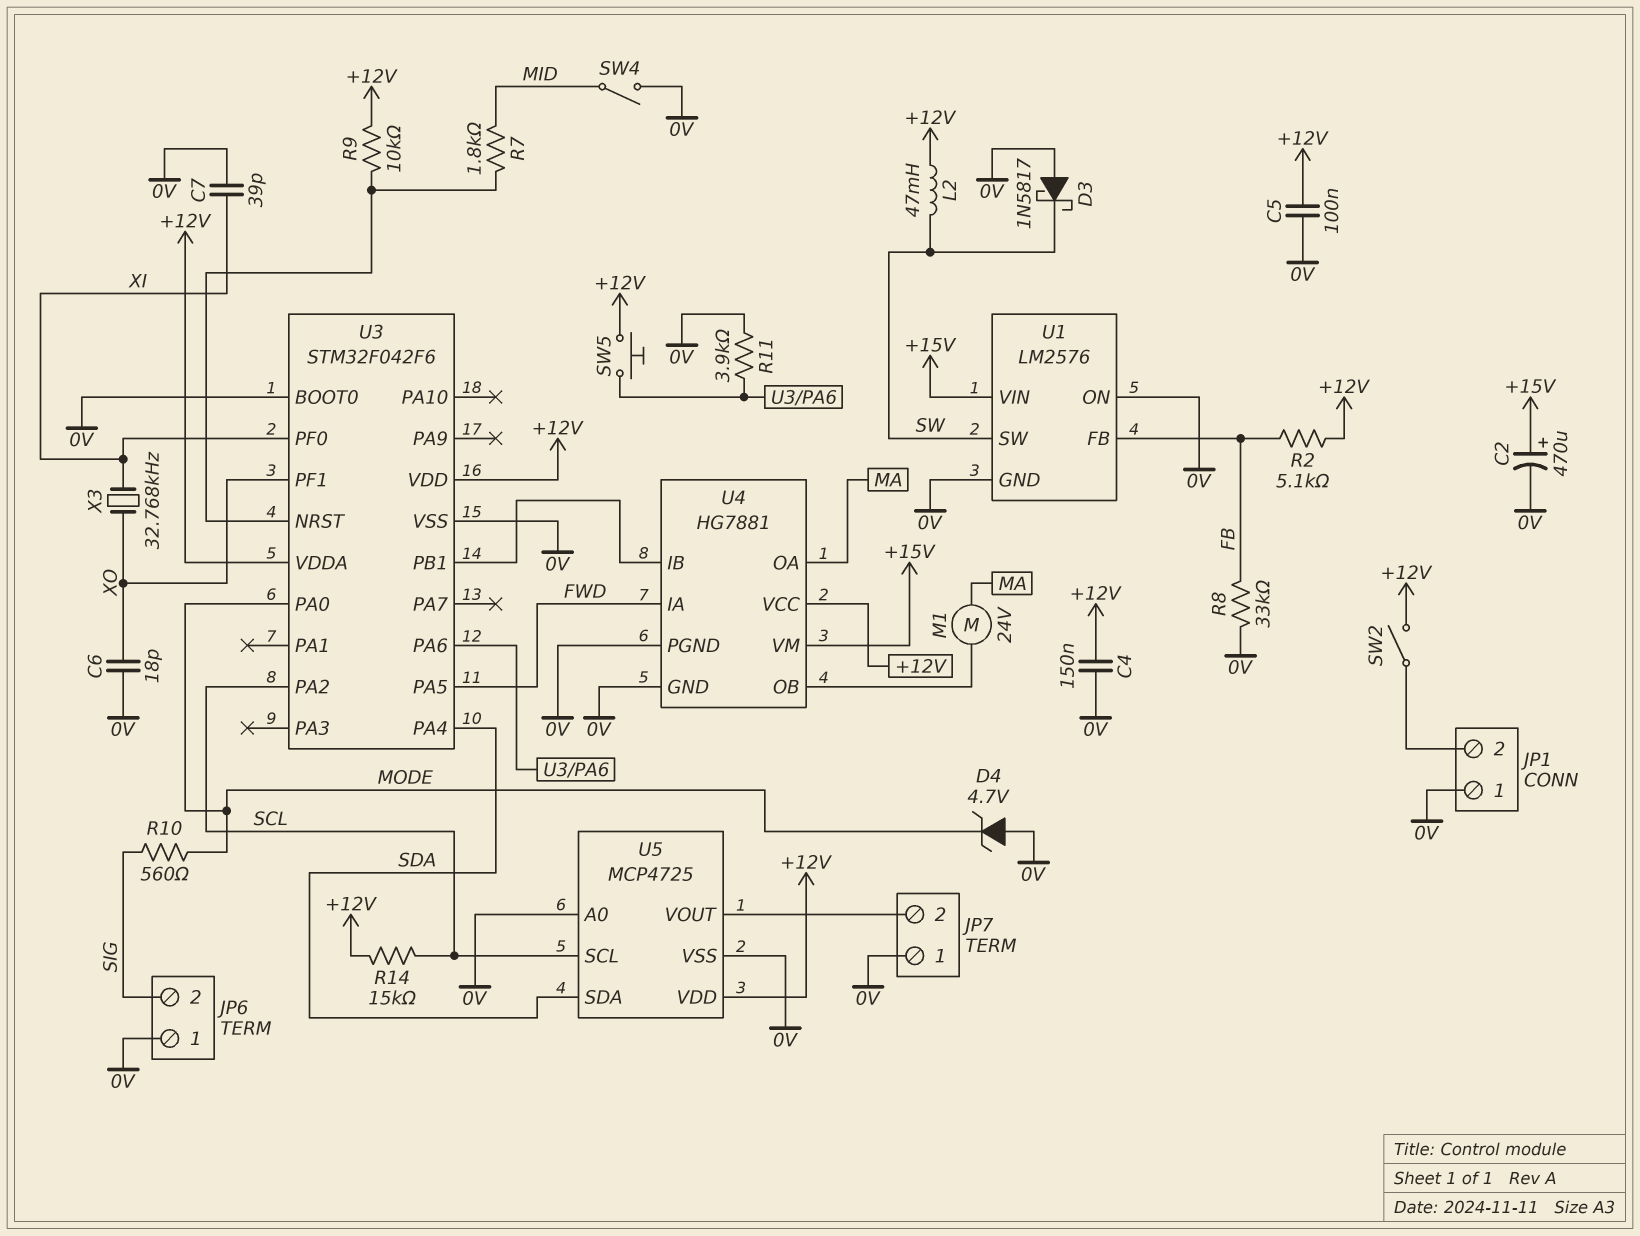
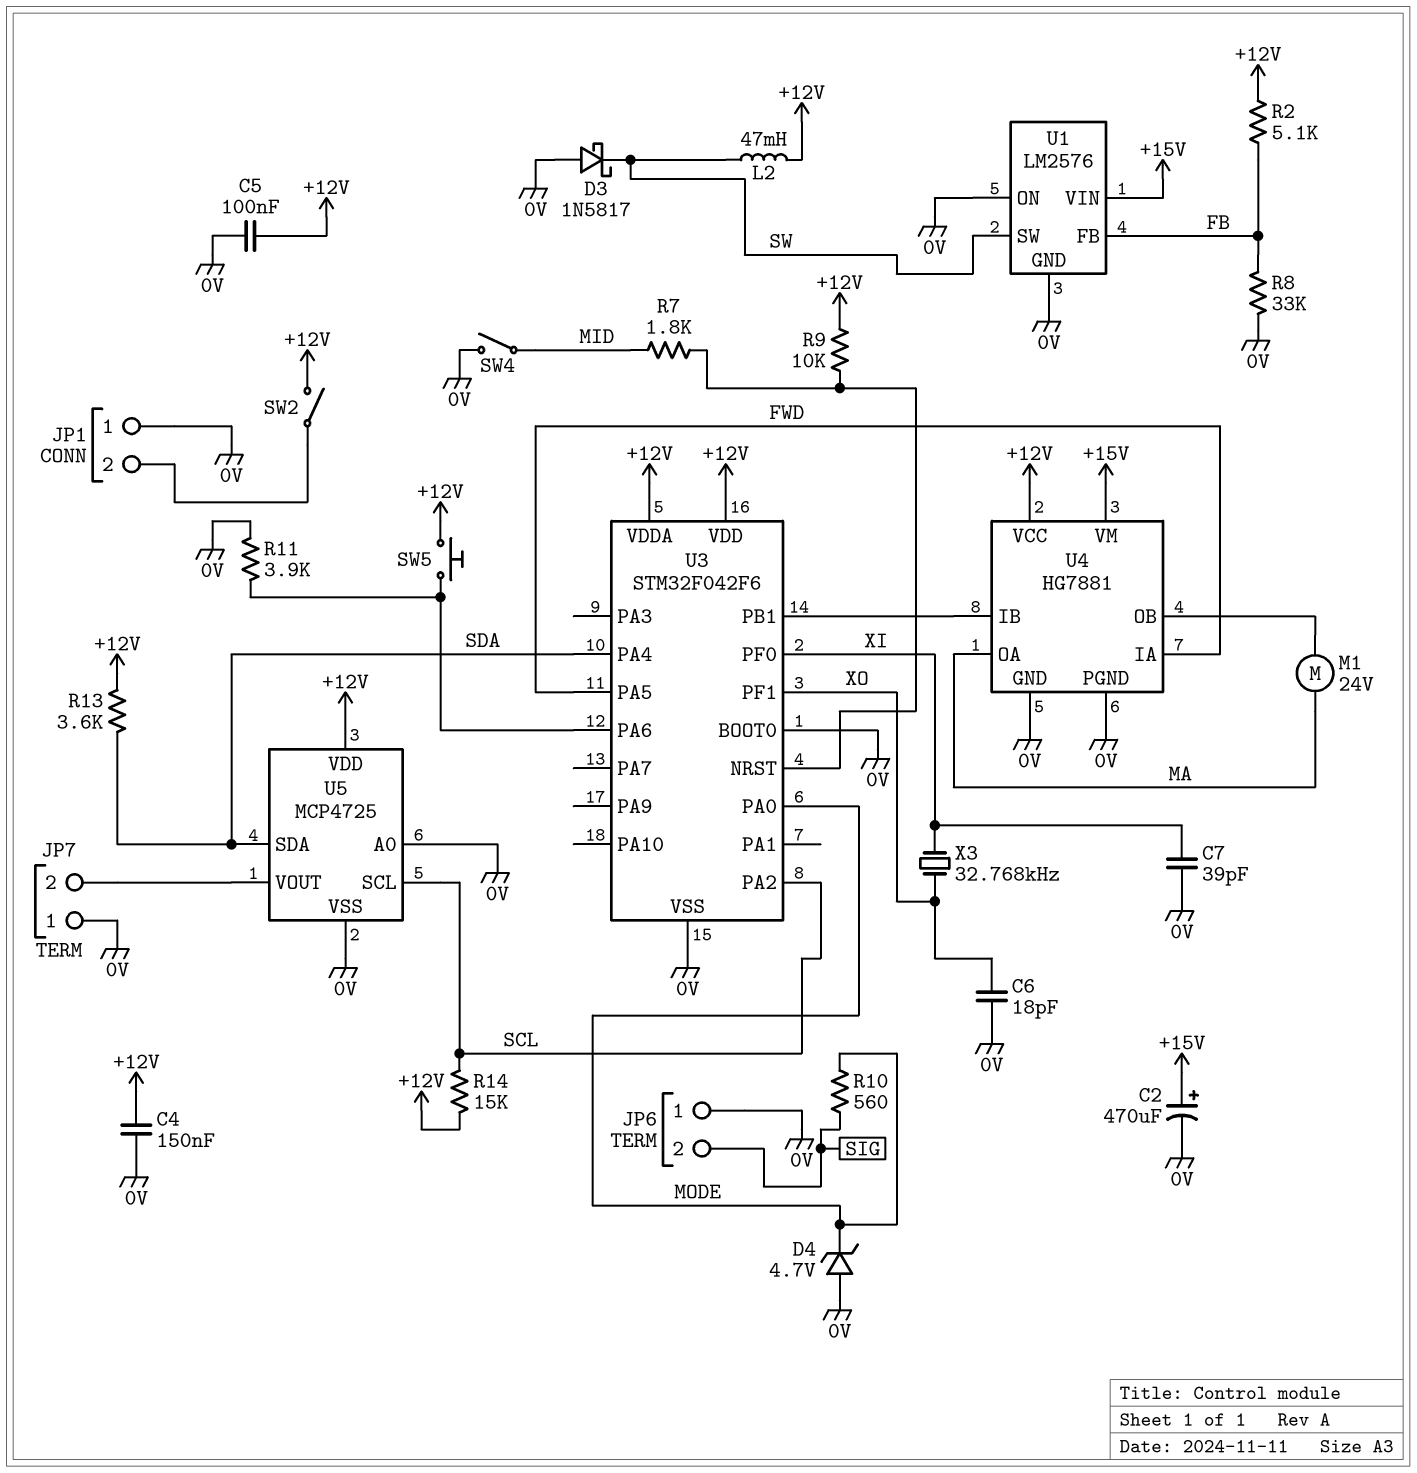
R13: none -> 3.6k (+12V, SDA)

